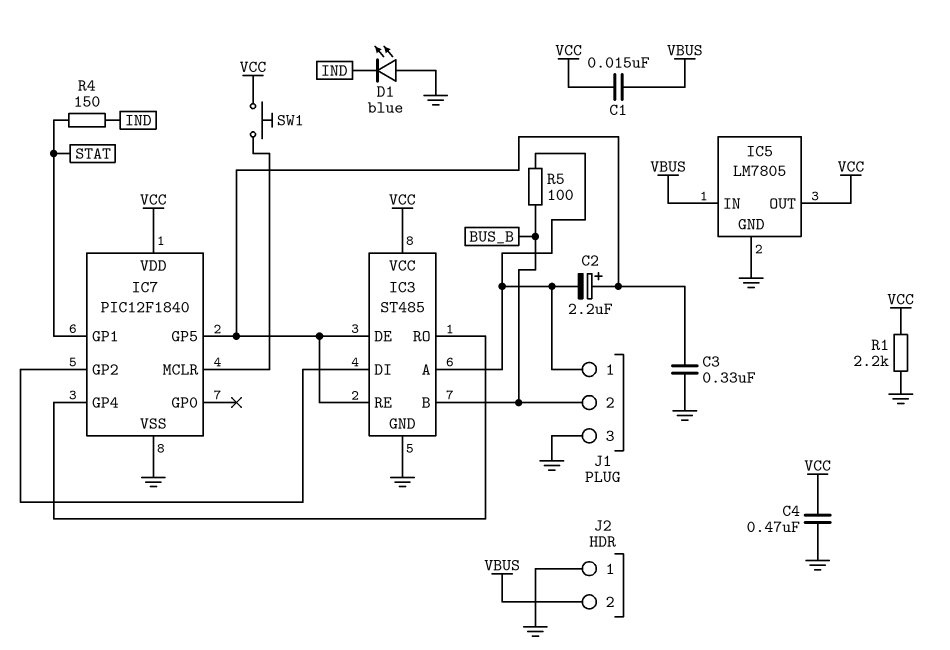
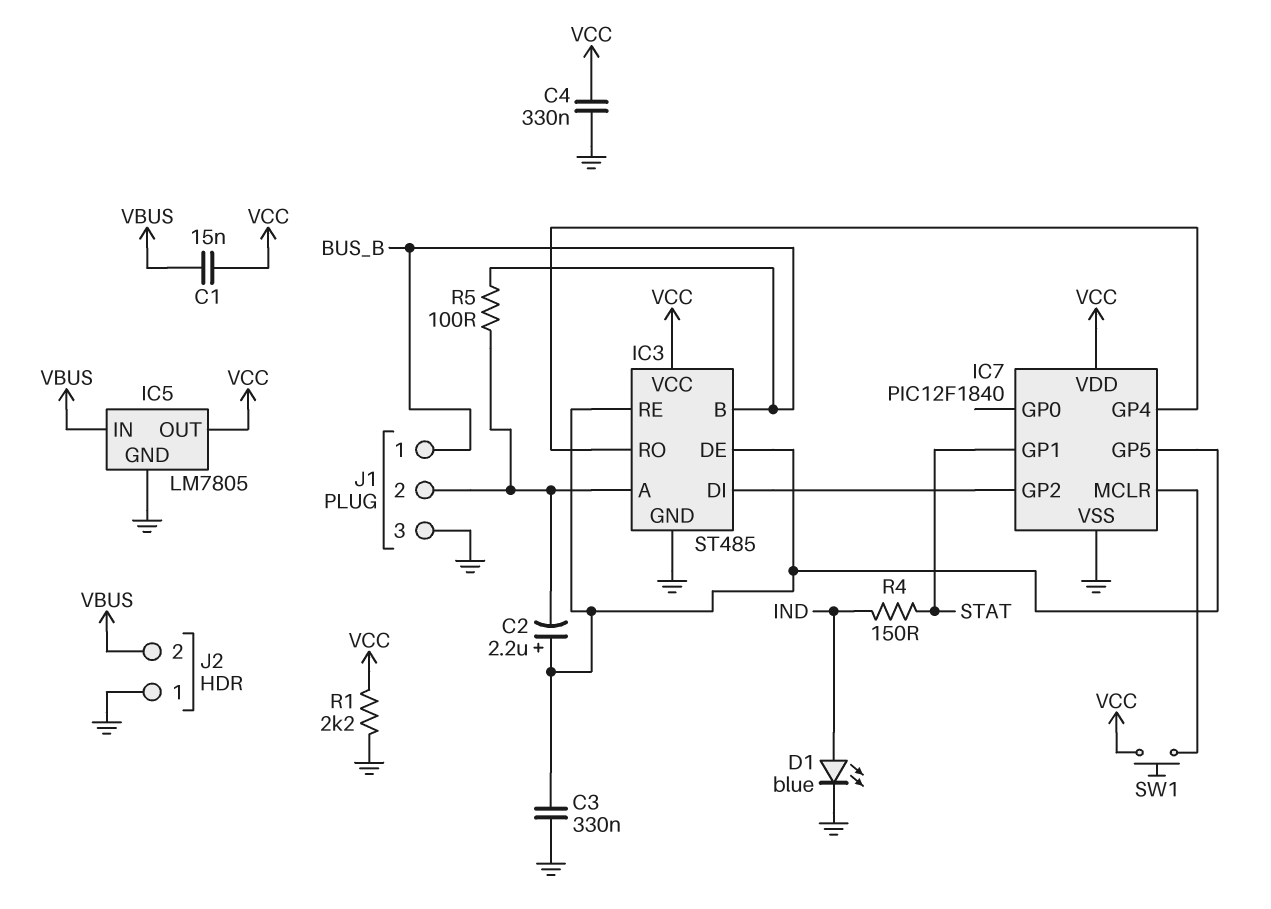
C4: 470nF (GND, VCC) -> 330nF (GND, VCC)
D1: LED blue (A GND, K IND) -> LED blue (A IND, K GND)
J1 pin 1: IC3/A -> BUS_B
J1 pin 2: BUS_B -> IC3/A

